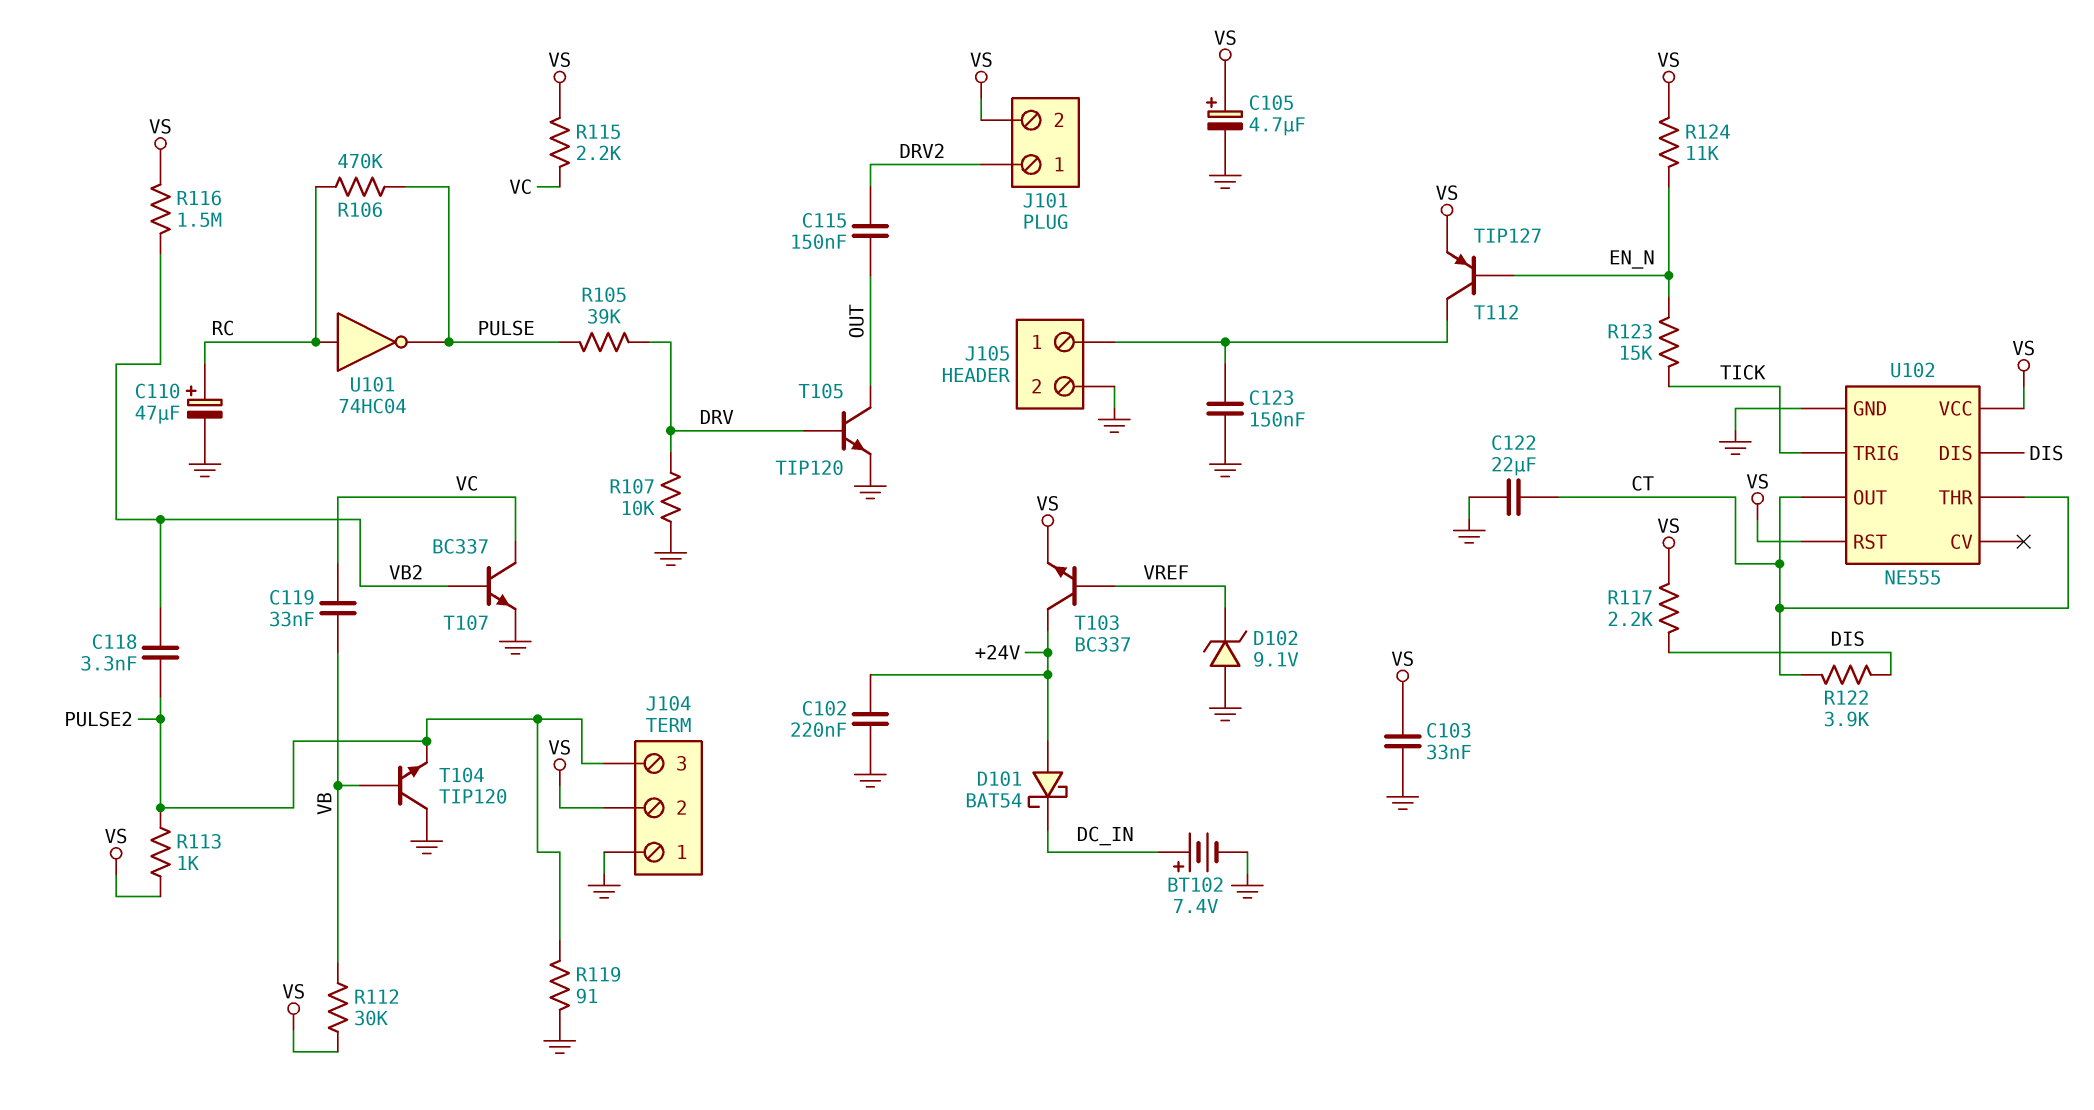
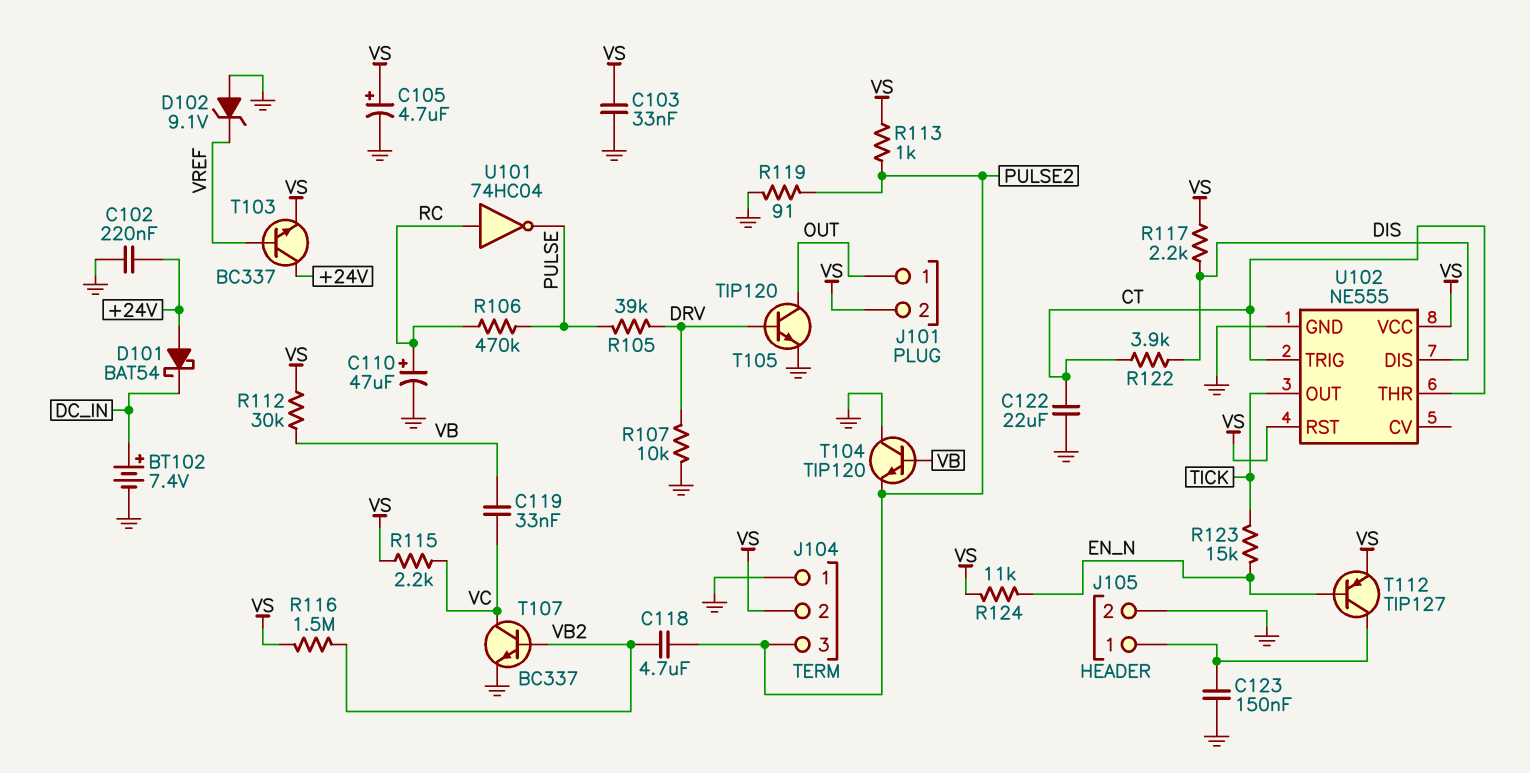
C115: 150nF (DRV2, OUT) -> none
C118: 3.3nF (PULSE2, VB2) -> 4.7uF (PULSE2, VB2)
J101 pin 1: DRV2 -> OUT
U102 pin OUT: CT -> TICK
U102 pin TRIG: TICK -> CT

